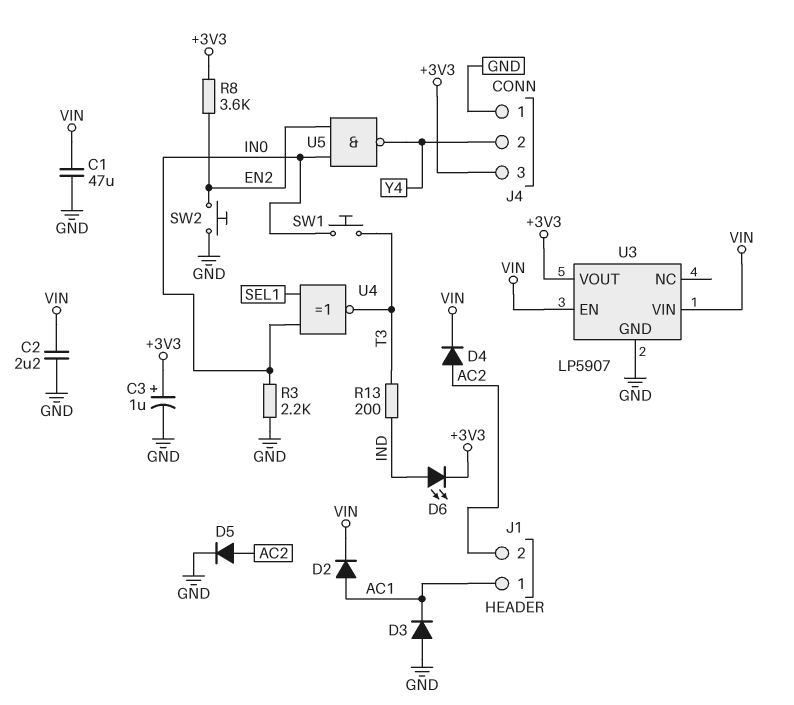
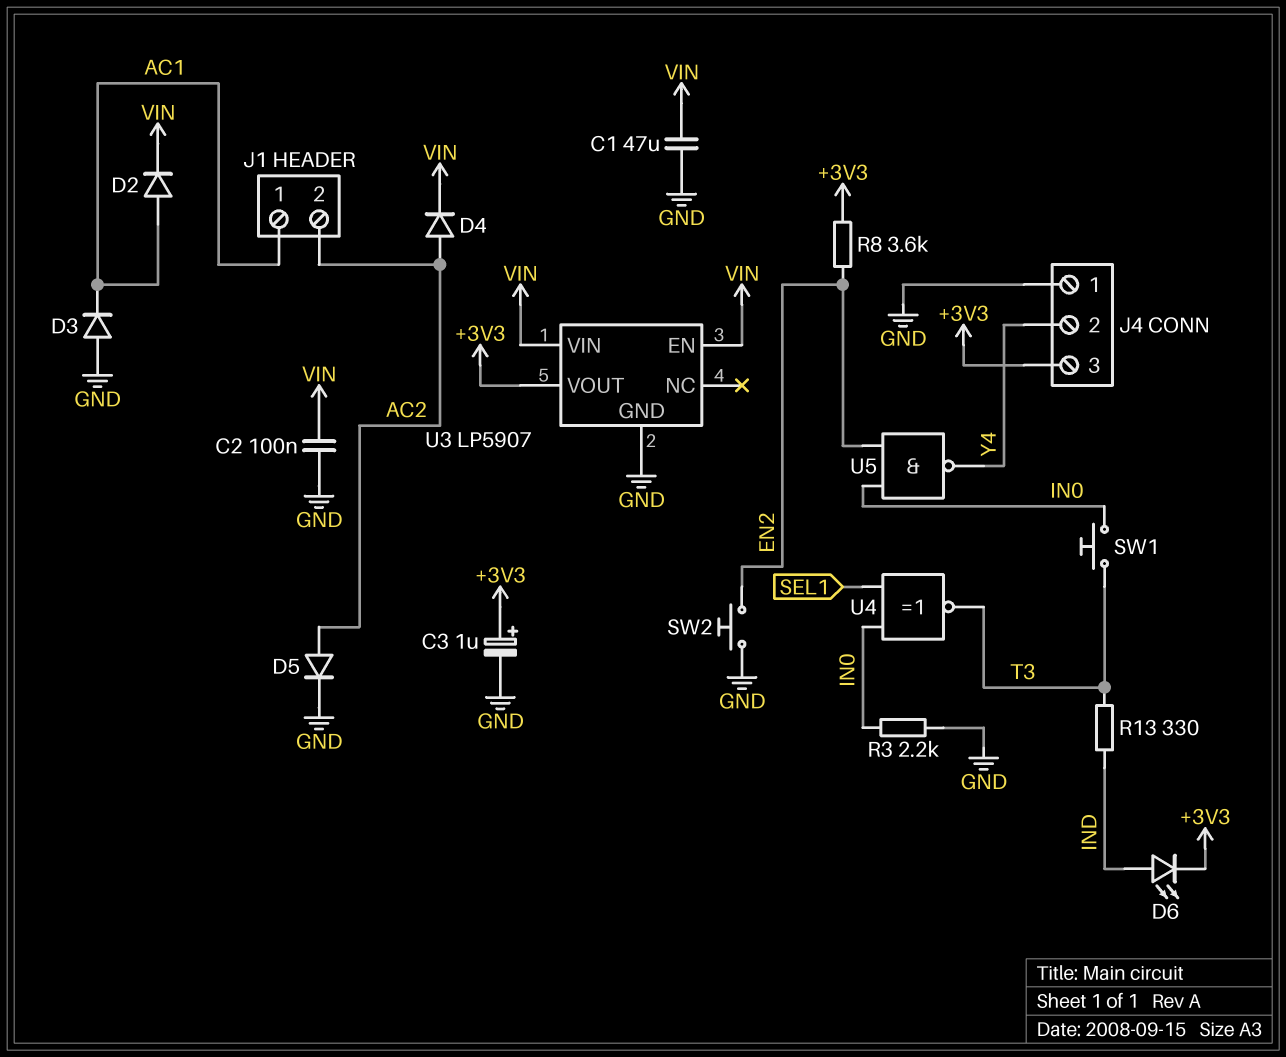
C2: 2.2uF (GND, VIN) -> 100nF (GND, VIN)
R13: 200 (IND, T3) -> 330 (IND, T3)

